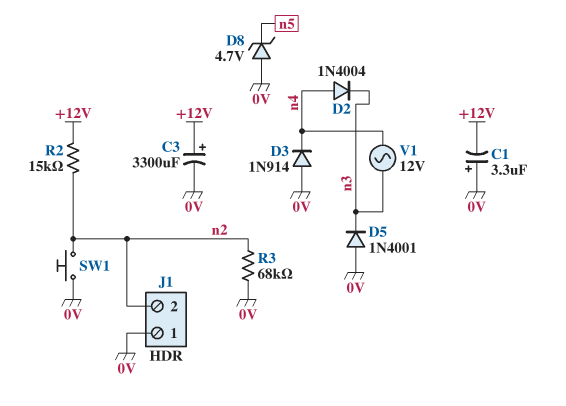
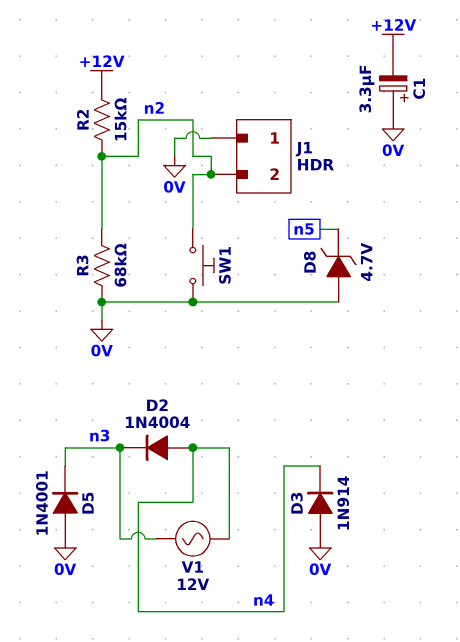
C3: 3300uF (plus +12V, minus 0V) -> none

